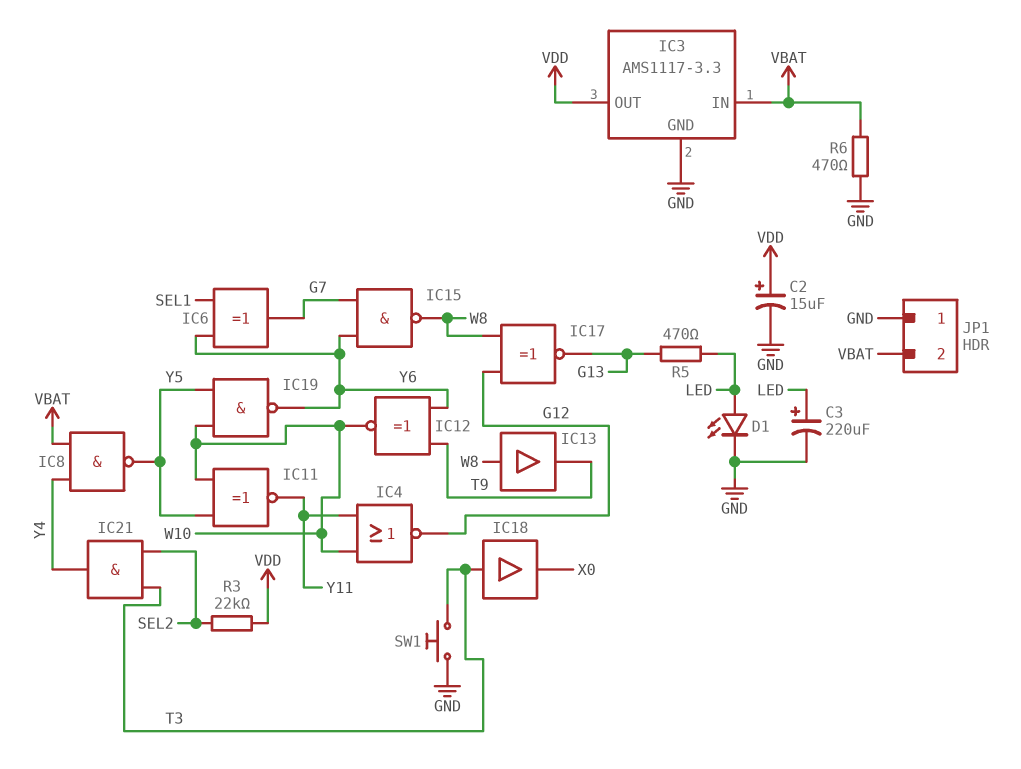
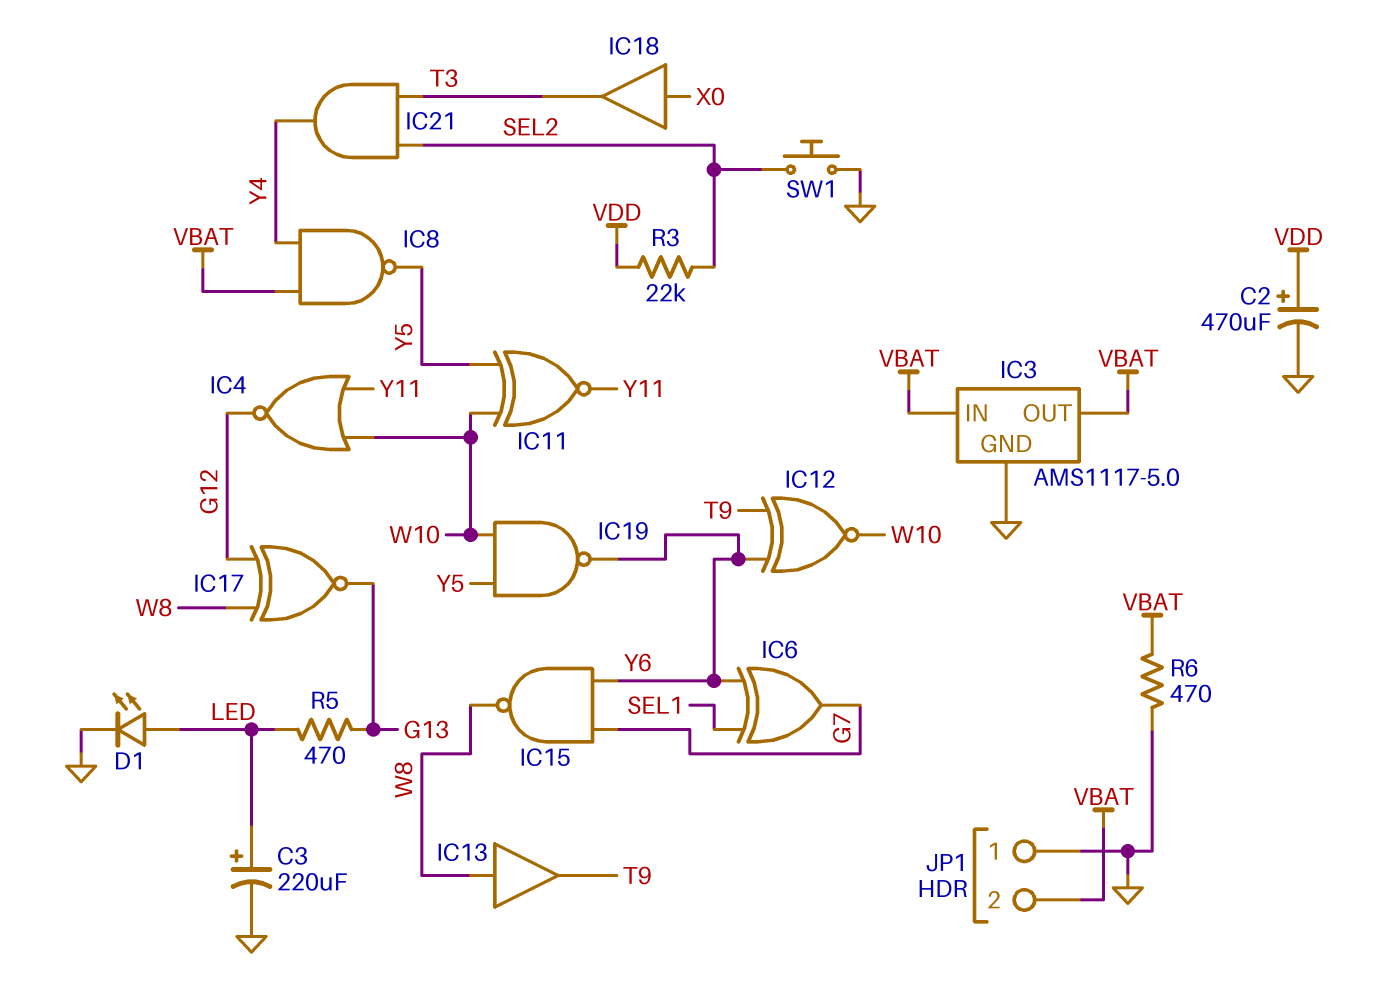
C2: 15uF (plus VDD, minus GND) -> 470uF (plus VDD, minus GND)
IC3: AMS1117-3.3 -> AMS1117-5.0
IC3 pin OUT: VDD -> VBAT
IC18: buffer (in T3, out X0) -> buffer (in X0, out T3)
SW1: button (GND, T3) -> button (GND, SEL2)

